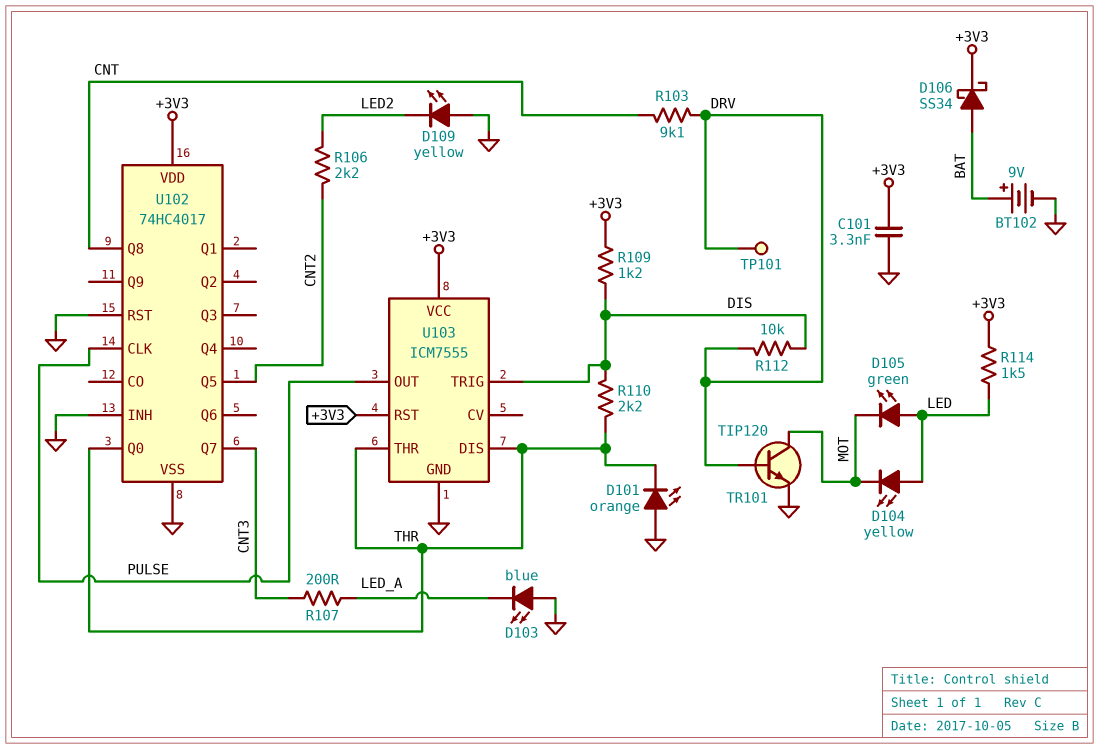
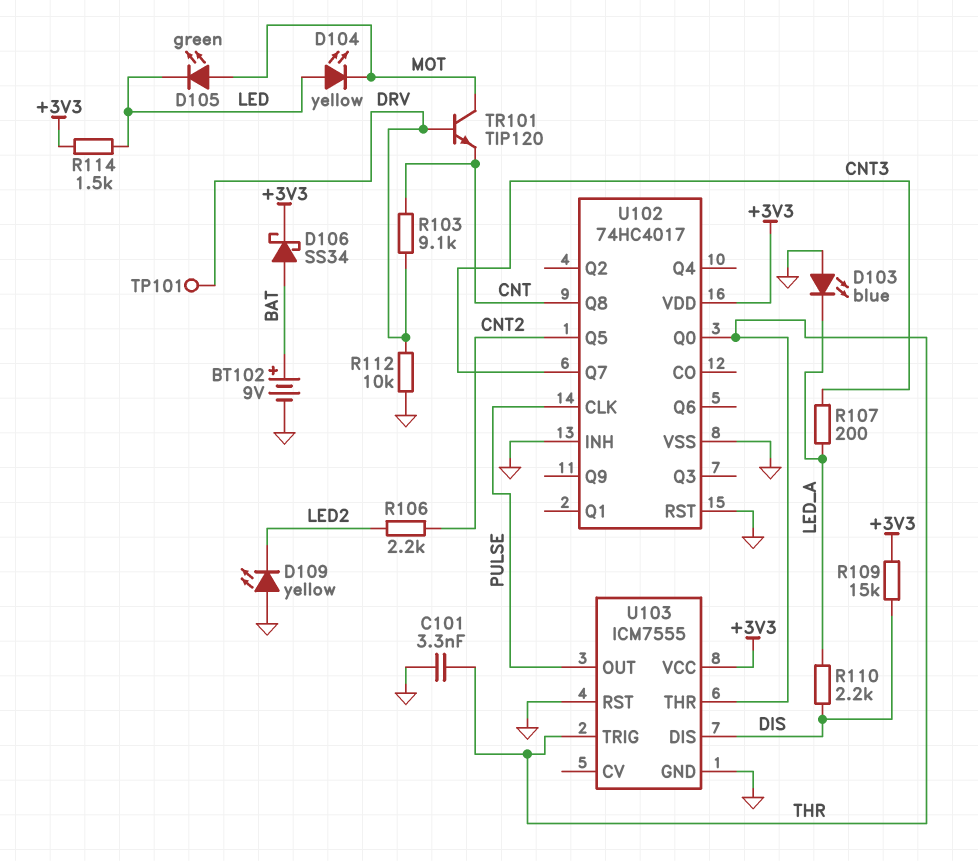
C101: 3.3nF (+3V3, GND) -> 3.3nF (GND, THR)
D101: LED orange (A GND, K THR) -> none
D105: LED green (A LED, K MOT) -> LED green (A MOT, K LED)
R109: 1.2k (+3V3, DIS) -> 15k (+3V3, DIS)
R110: 2.2k (DIS, THR) -> 2.2k (DIS, LED_A)
R112: 10k (DIS, DRV) -> 10k (DRV, GND)
TR101: NPN TIP120 (B DRV, C MOT, E GND) -> NPN TIP120 (B DRV, C MOT, E CNT)
U103 pin DIS: THR -> DIS
U103 pin RST: +3V3 -> GND
U103 pin TRIG: DIS -> THR

